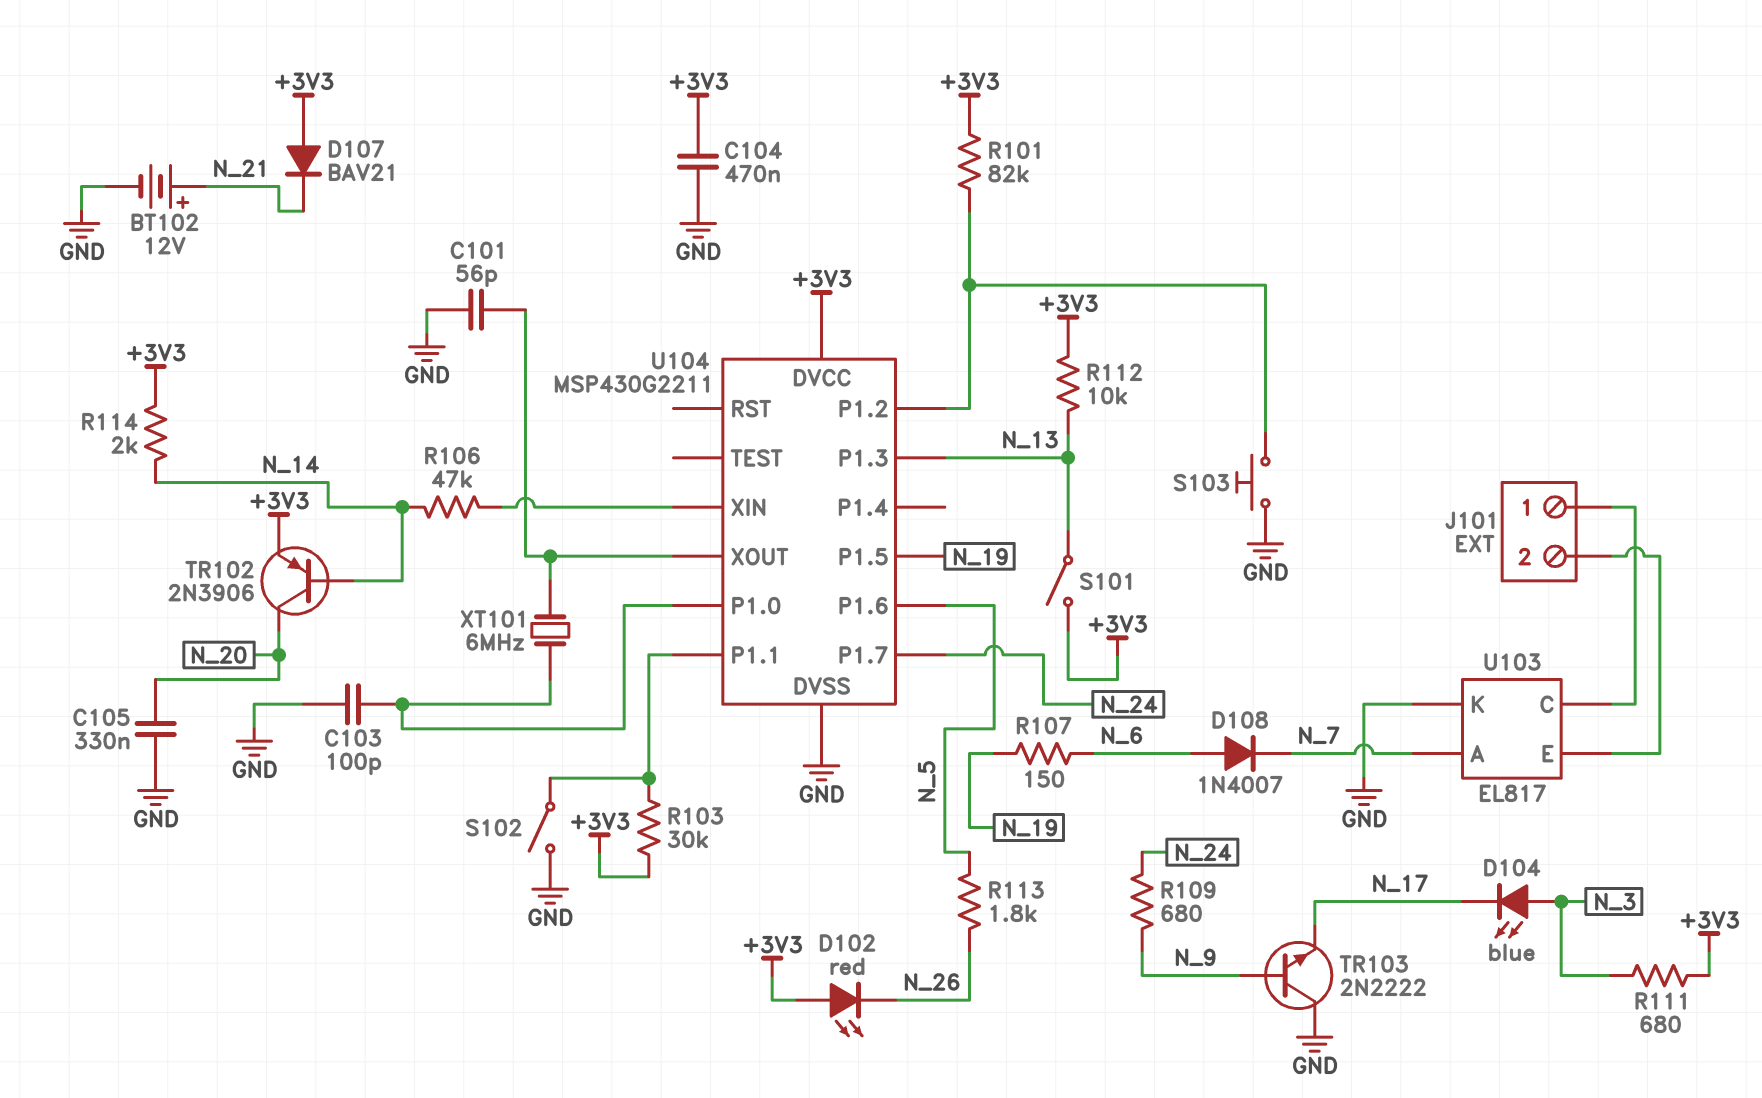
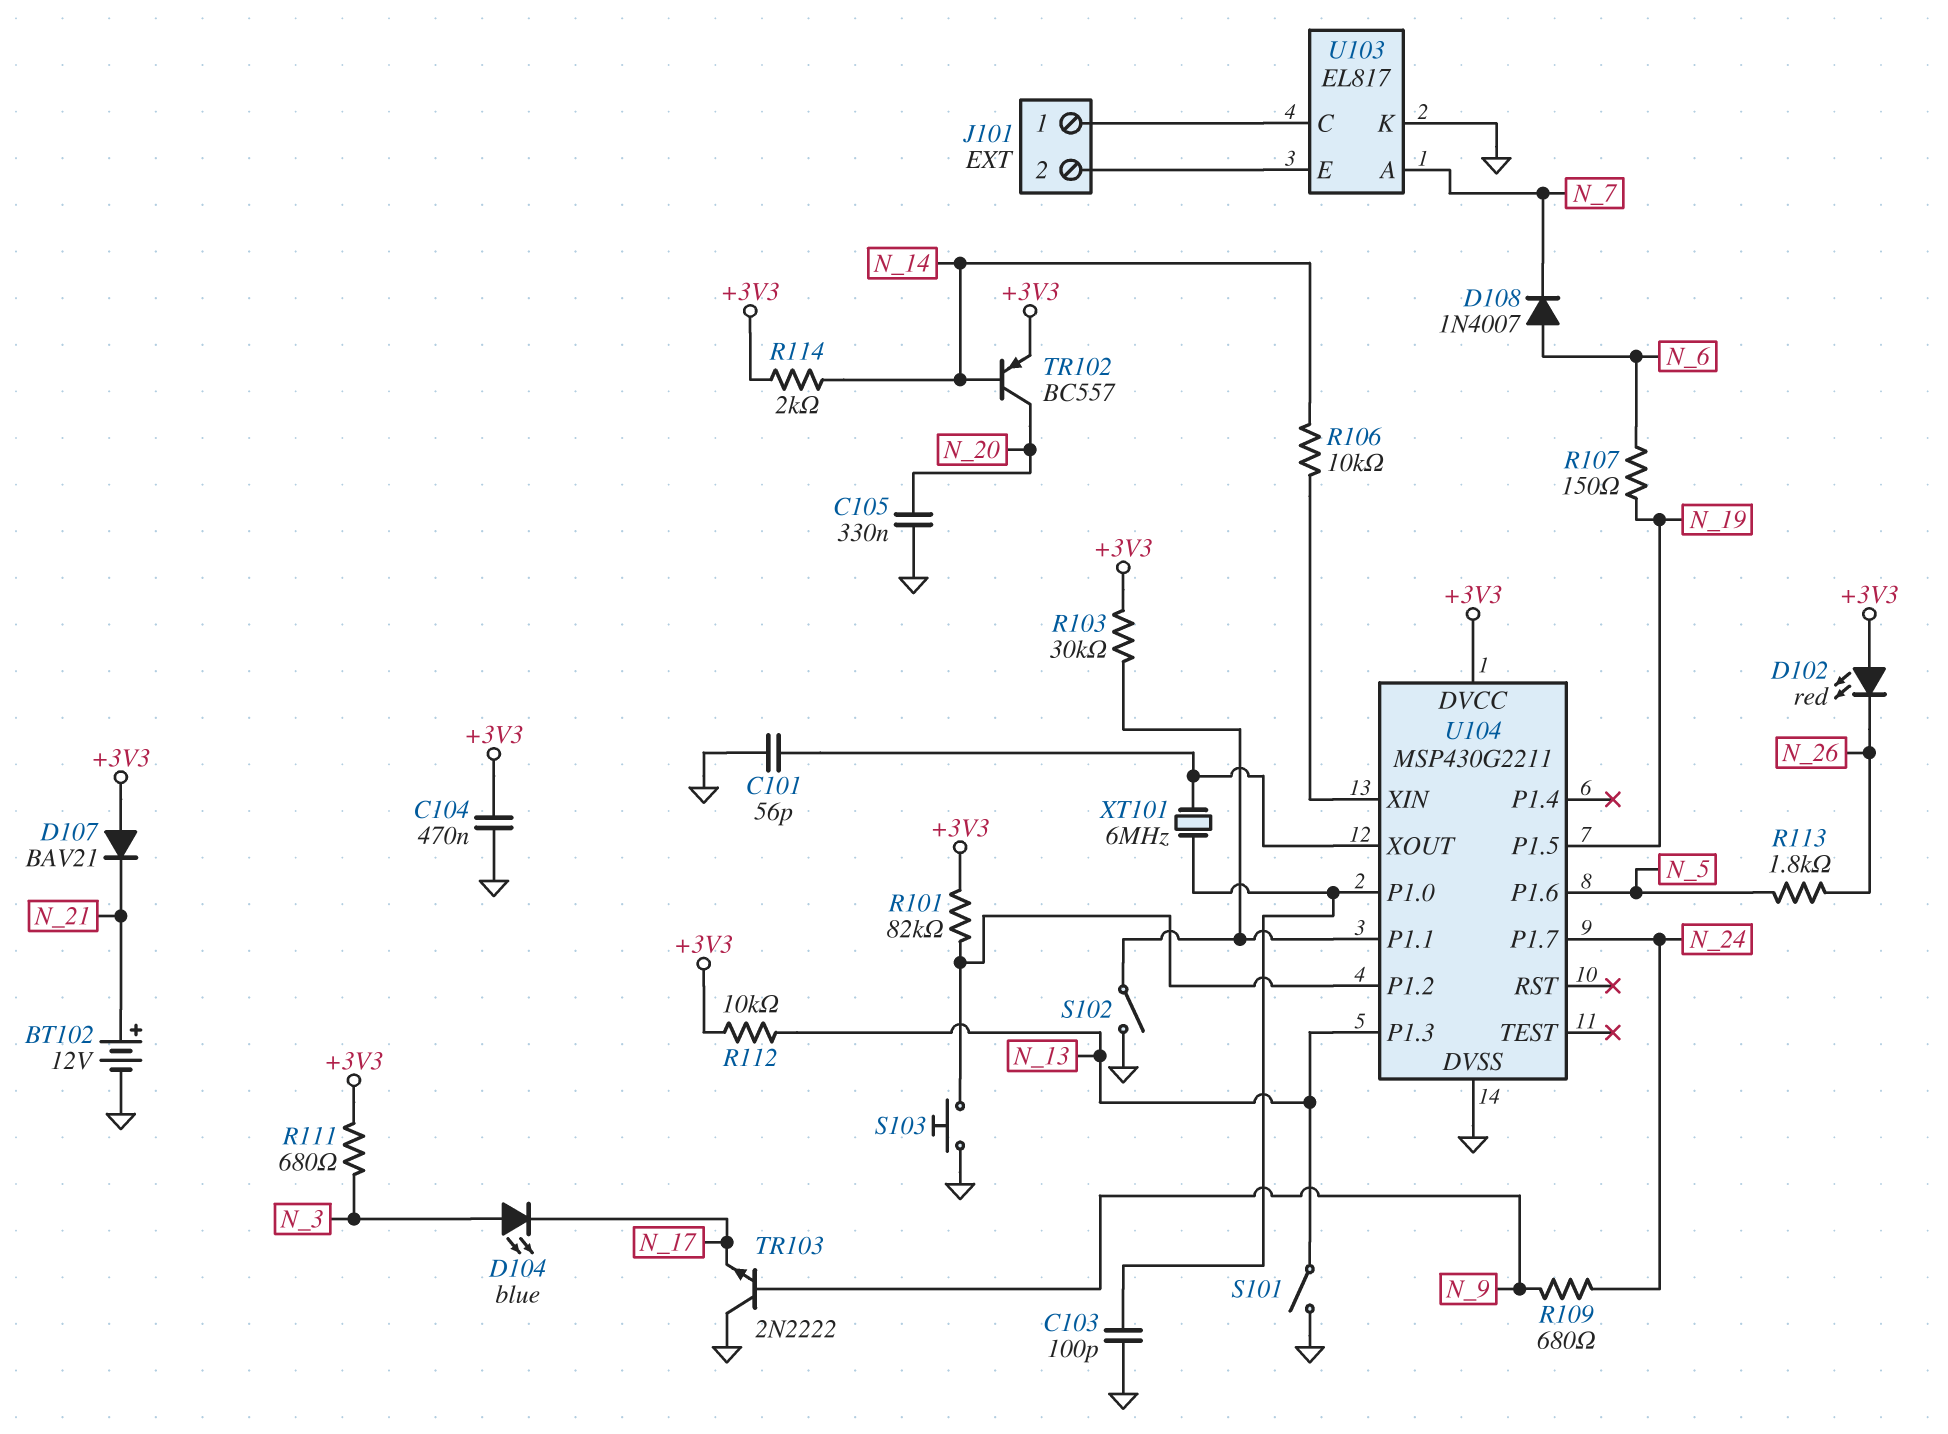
R106: 47k (N_14, U104/XIN) -> 10k (N_14, U104/XIN)
S101: switch (+3V3, N_13) -> switch (GND, N_13)
TR102: PNP 2N3906 (B N_14, C N_20, E +3V3) -> PNP BC557 (B N_14, C N_20, E +3V3)

